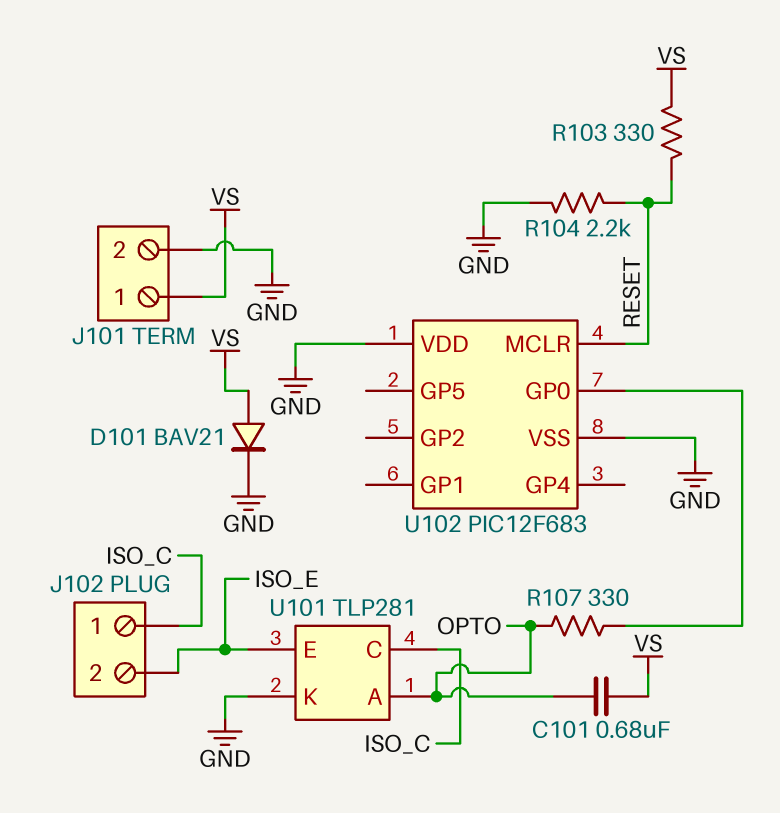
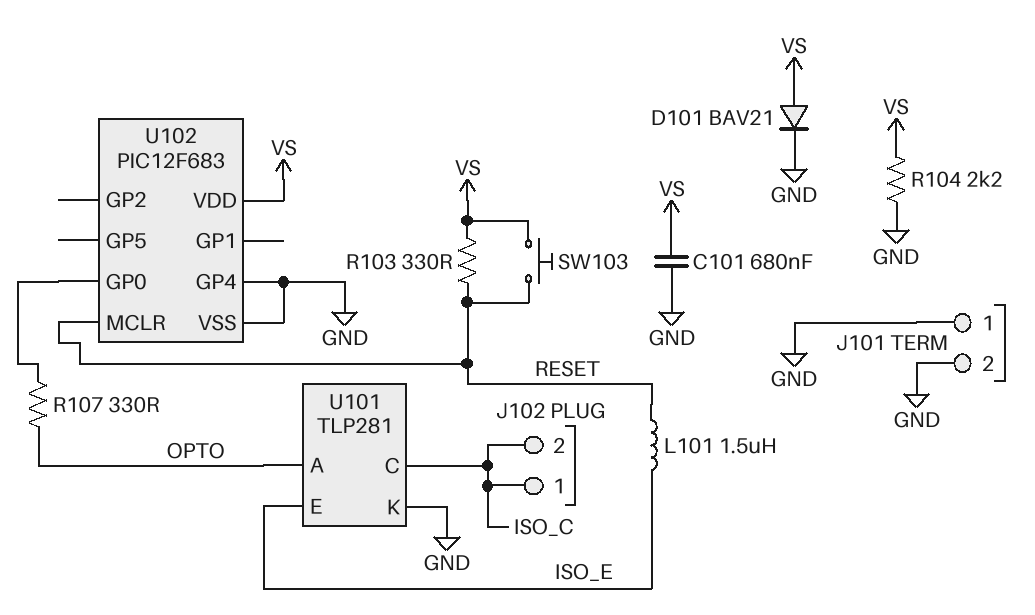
C101: 680nF (OPTO, VS) -> 680nF (GND, VS)
J101 pin 1: VS -> GND
J102 pin 2: ISO_E -> ISO_C
L101: none -> 1.5uH (ISO_E, RESET)
R104: 2.2k (GND, RESET) -> 2.2k (GND, VS)
SW103: none -> button (RESET, VS)
U102 pin GP4: none -> GND
U102 pin VDD: GND -> VS

